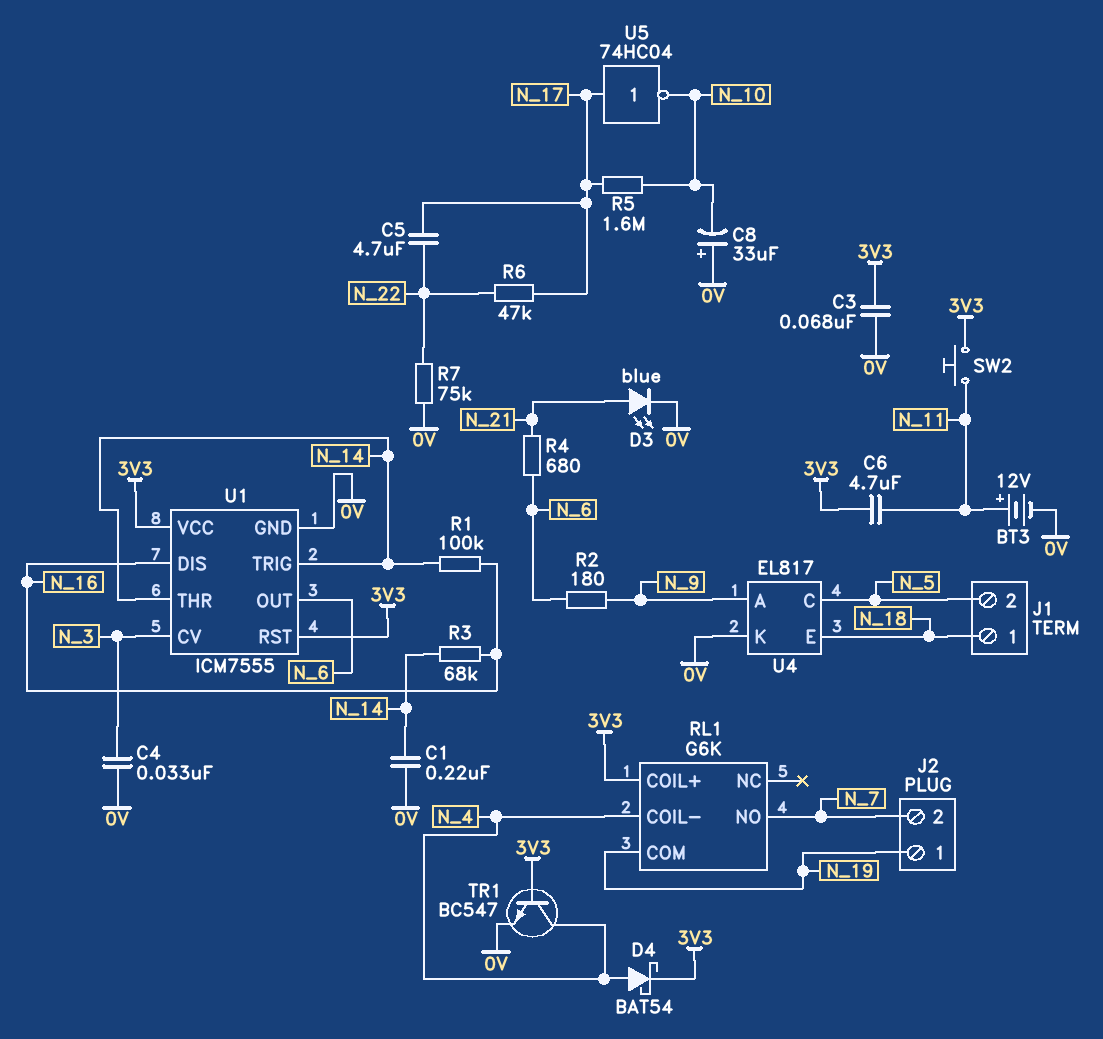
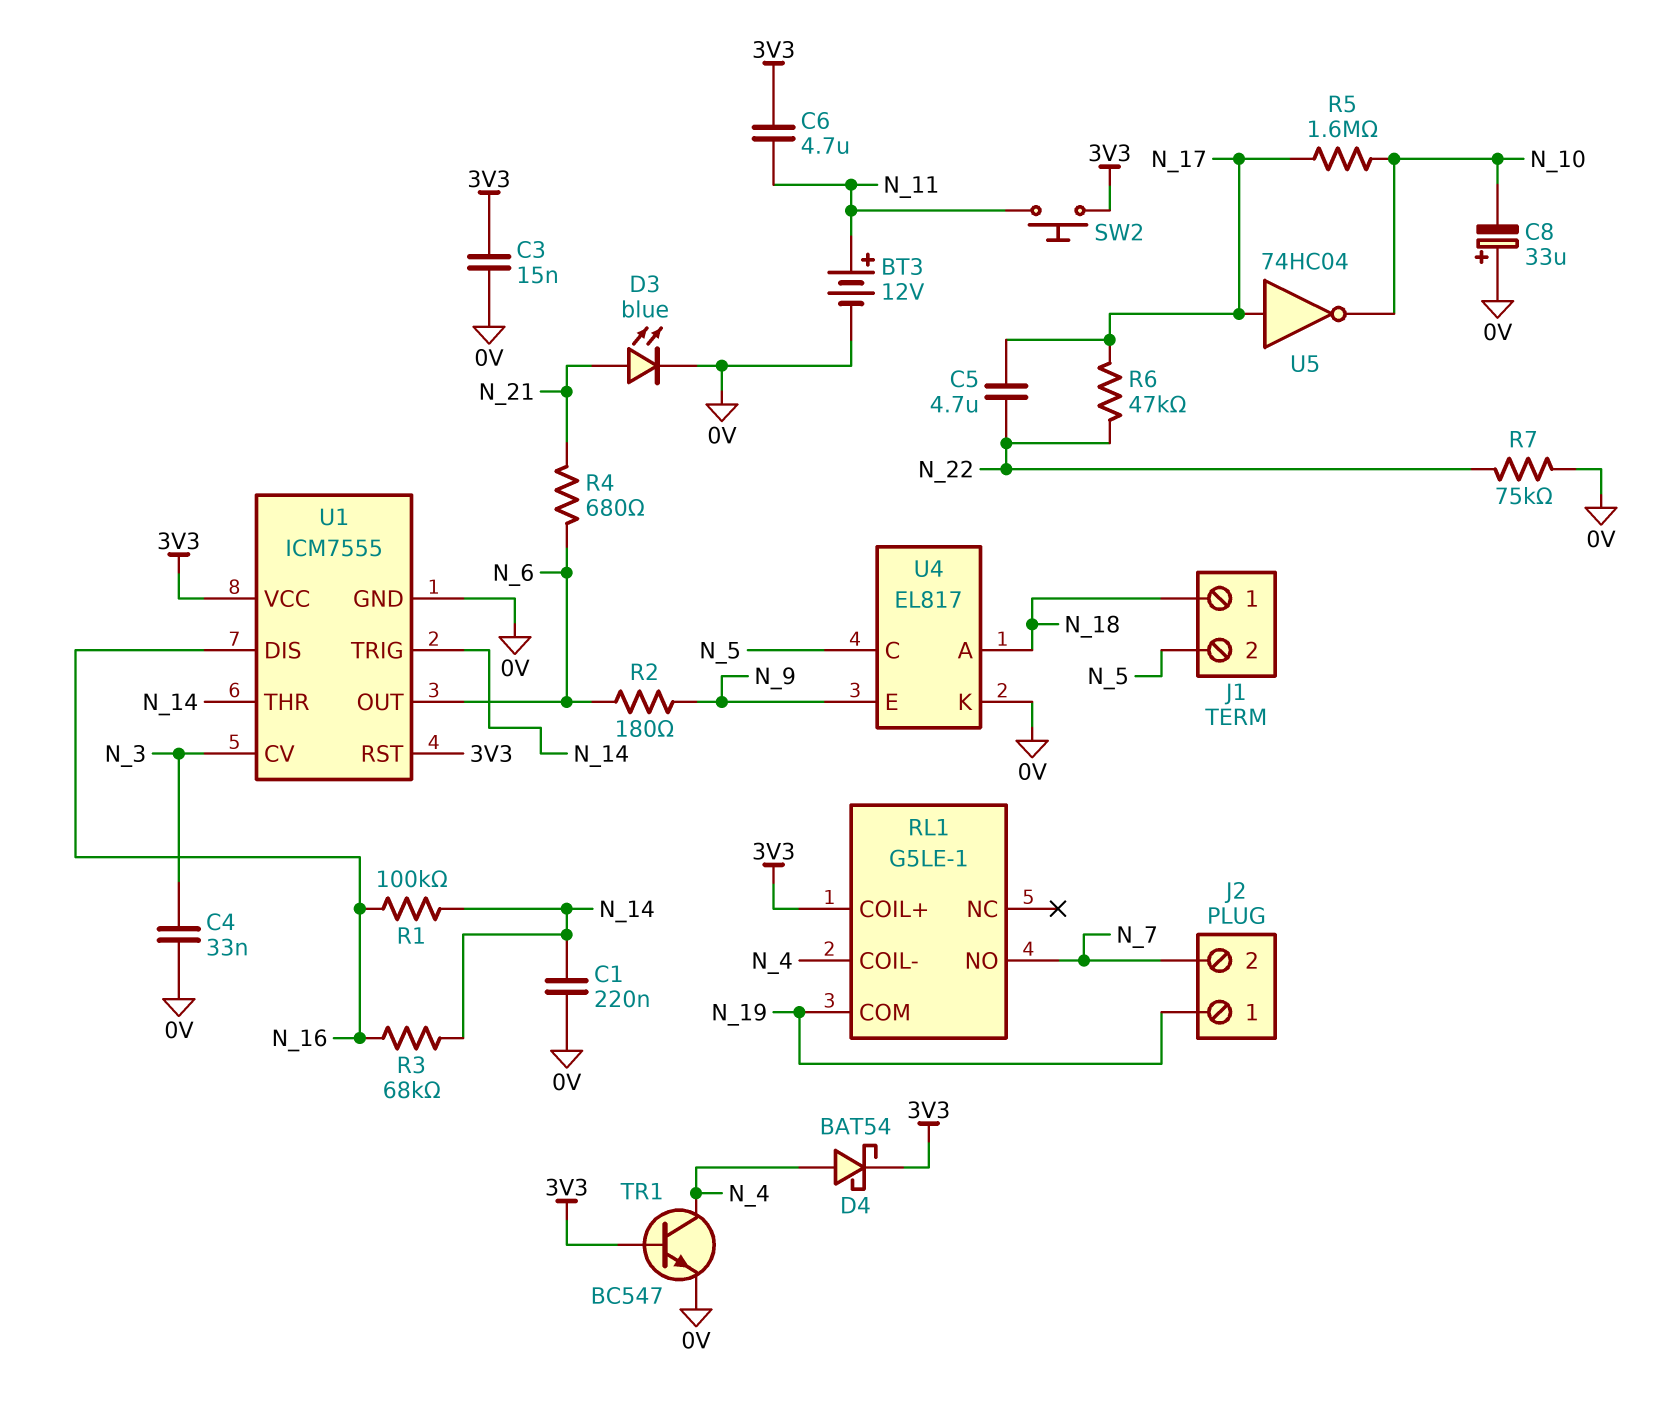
C3: 68nF (0V, 3V3) -> 15nF (0V, 3V3)
RL1: G6K -> G5LE-1
U4 pin A: N_9 -> N_18
U4 pin E: N_18 -> N_9

